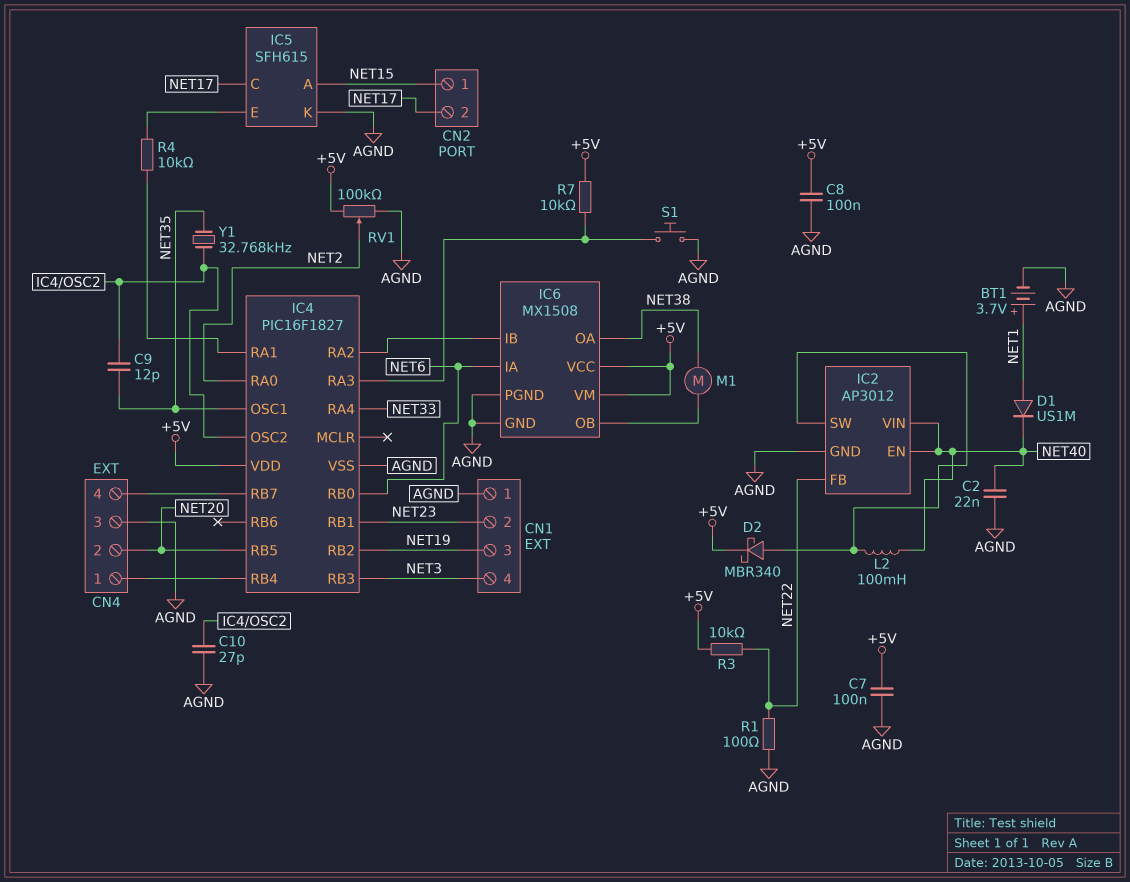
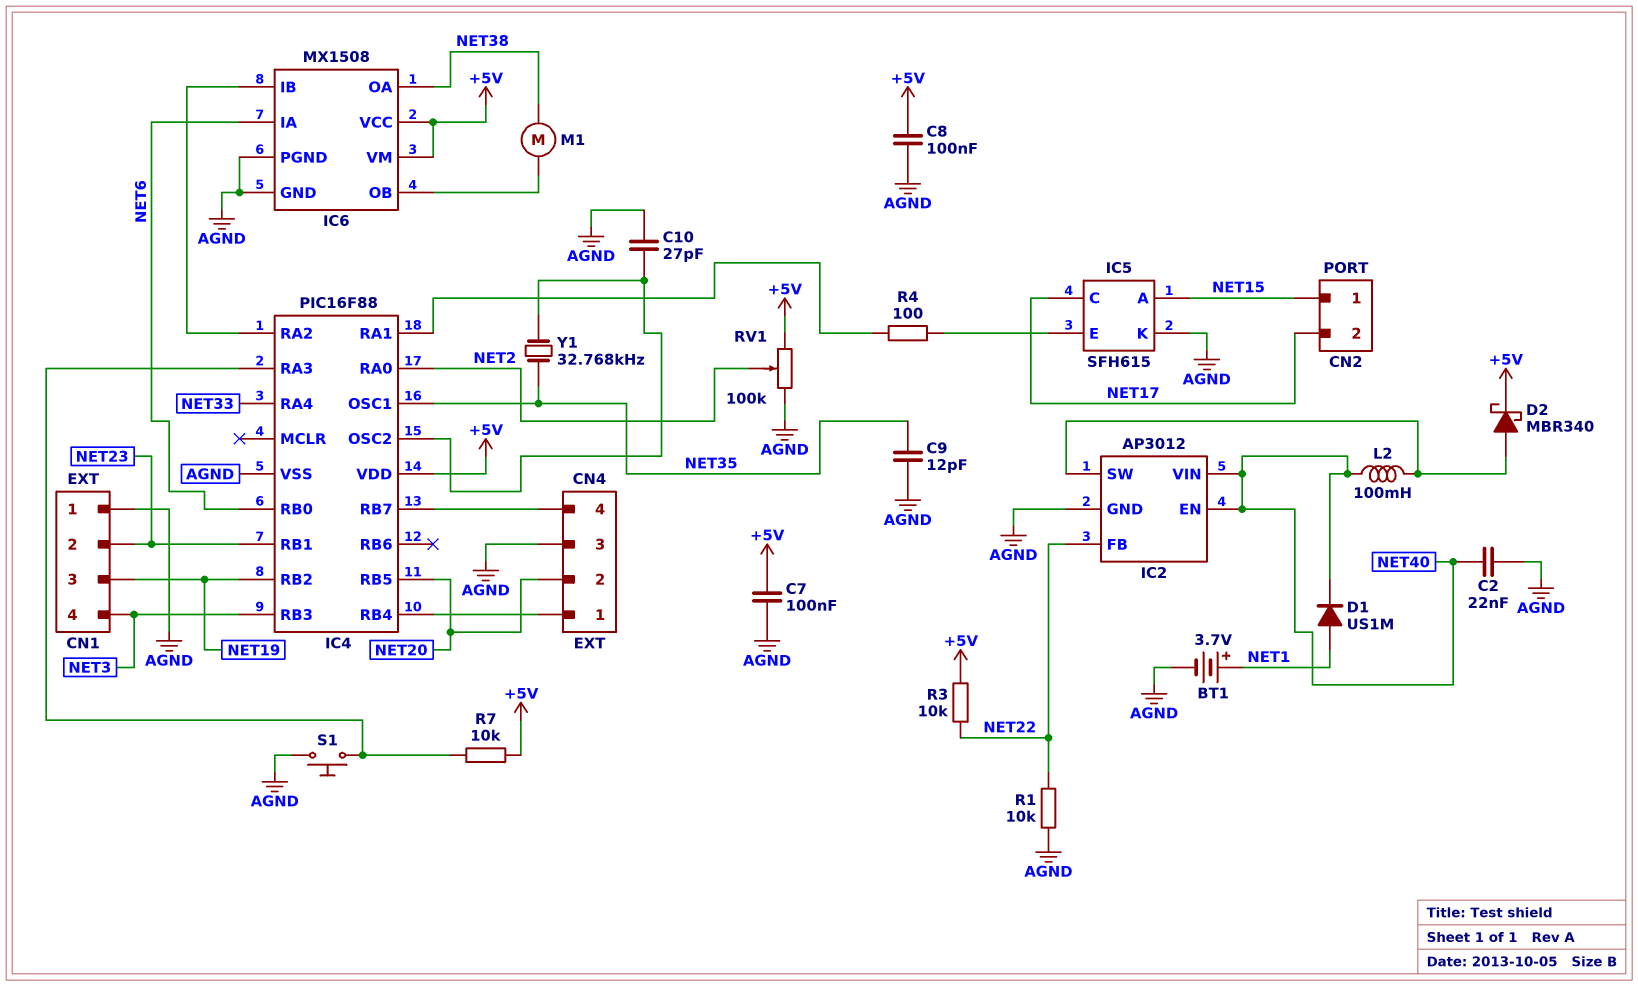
C9: 12pF (IC4/OSC2, NET35) -> 12pF (AGND, NET35)
IC4: PIC16F1827 -> PIC16F88
R1: 100 (AGND, NET22) -> 10k (AGND, NET22)
R4: 10k (IC4/RA1, IC5/E) -> 100 (IC4/RA1, IC5/E)

